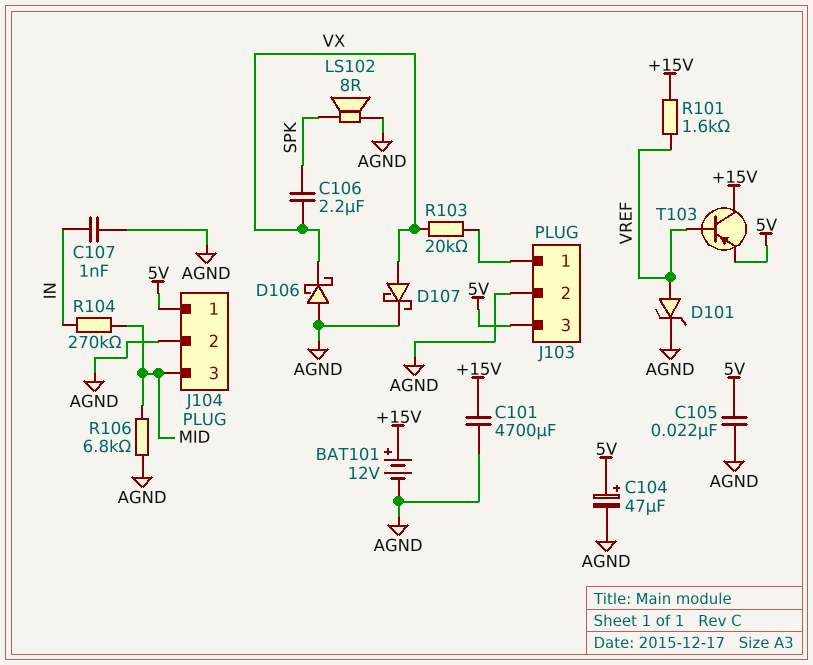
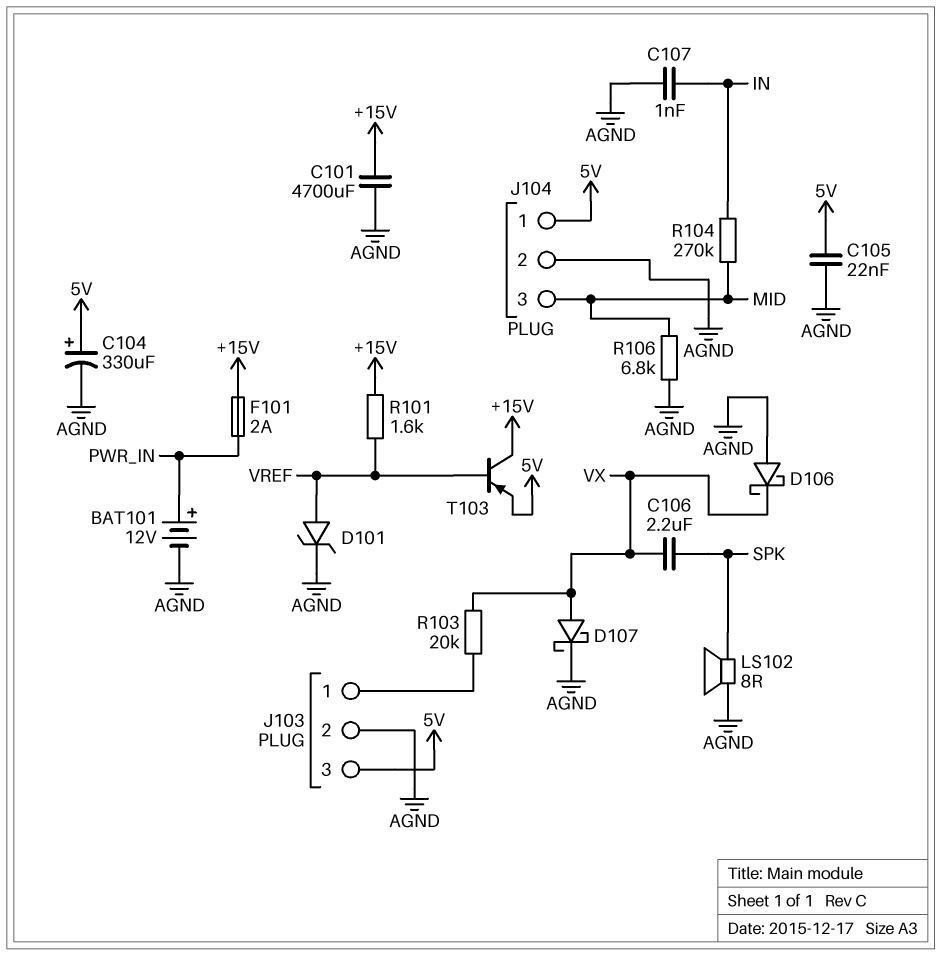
BAT101: 12V (plus +15V, minus AGND) -> 12V (plus PWR_IN, minus AGND)
C104: 47uF (plus 5V, minus AGND) -> 330uF (plus 5V, minus AGND)
F101: none -> 2A (+15V, PWR_IN)

